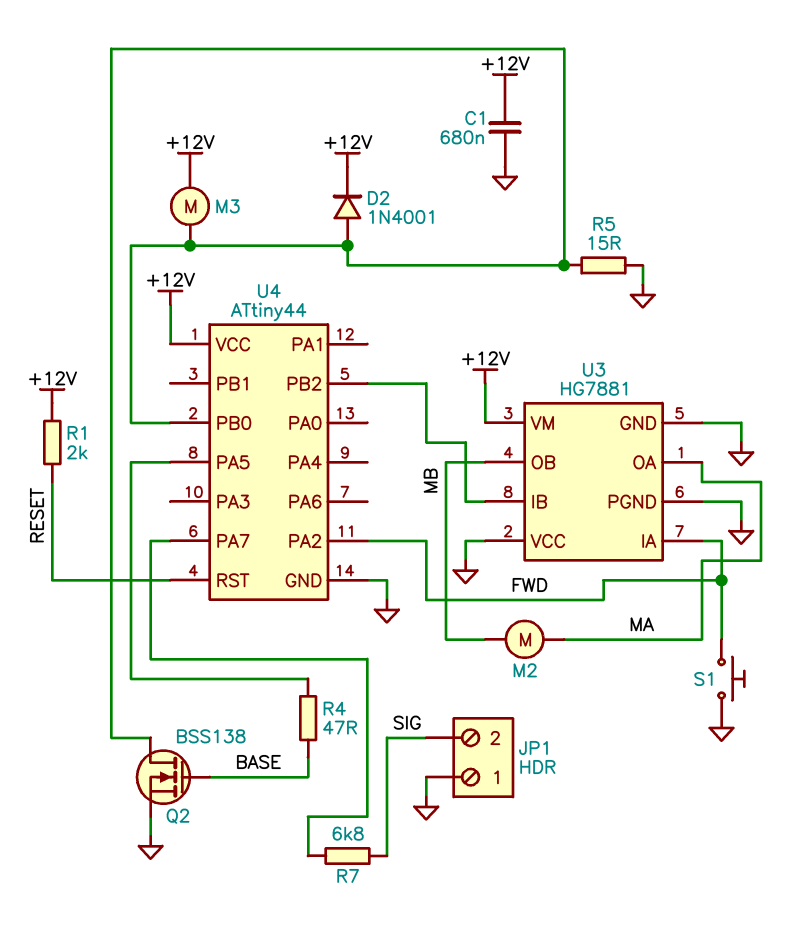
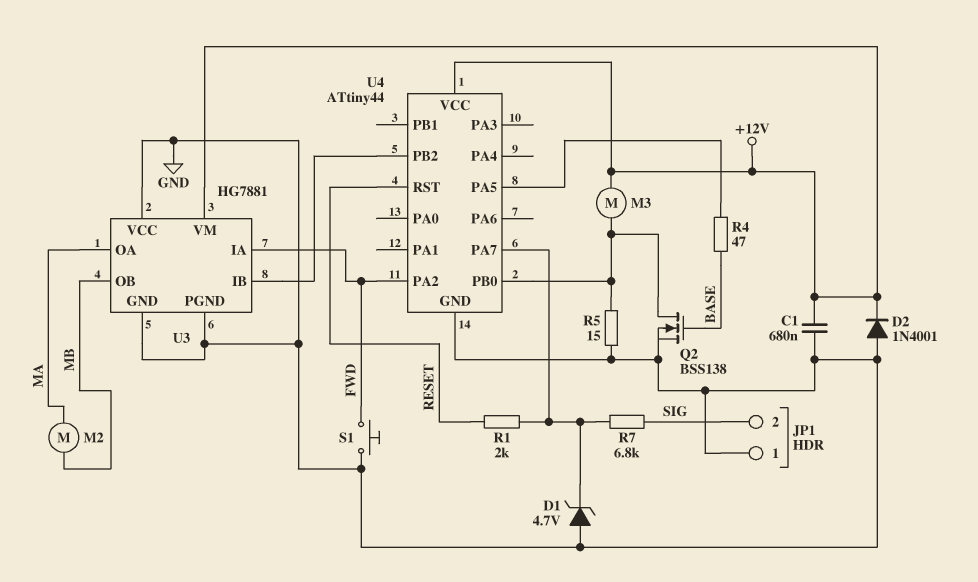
D1: none -> zener 4.7V (A GND, K U4/PA7)
D2: diode 1N4001 (A U4/PB0, K +12V) -> diode 1N4001 (A GND, K +12V)
R1: 2k (+12V, RESET) -> 2k (RESET, U4/PA7)

